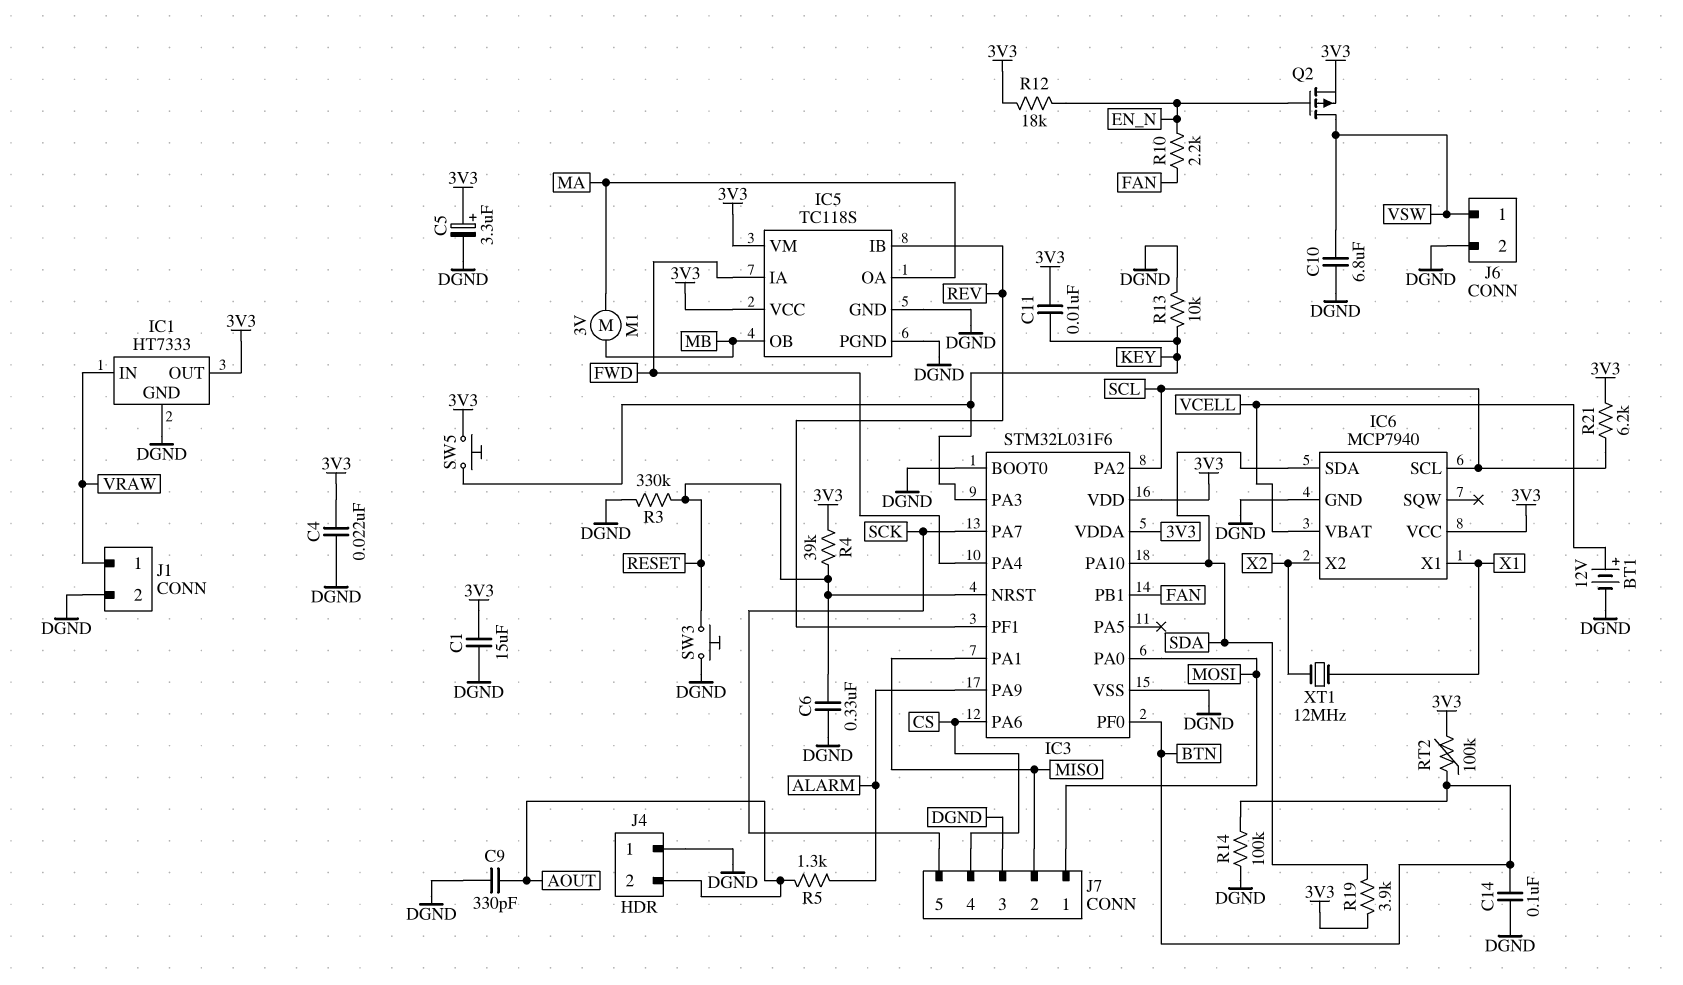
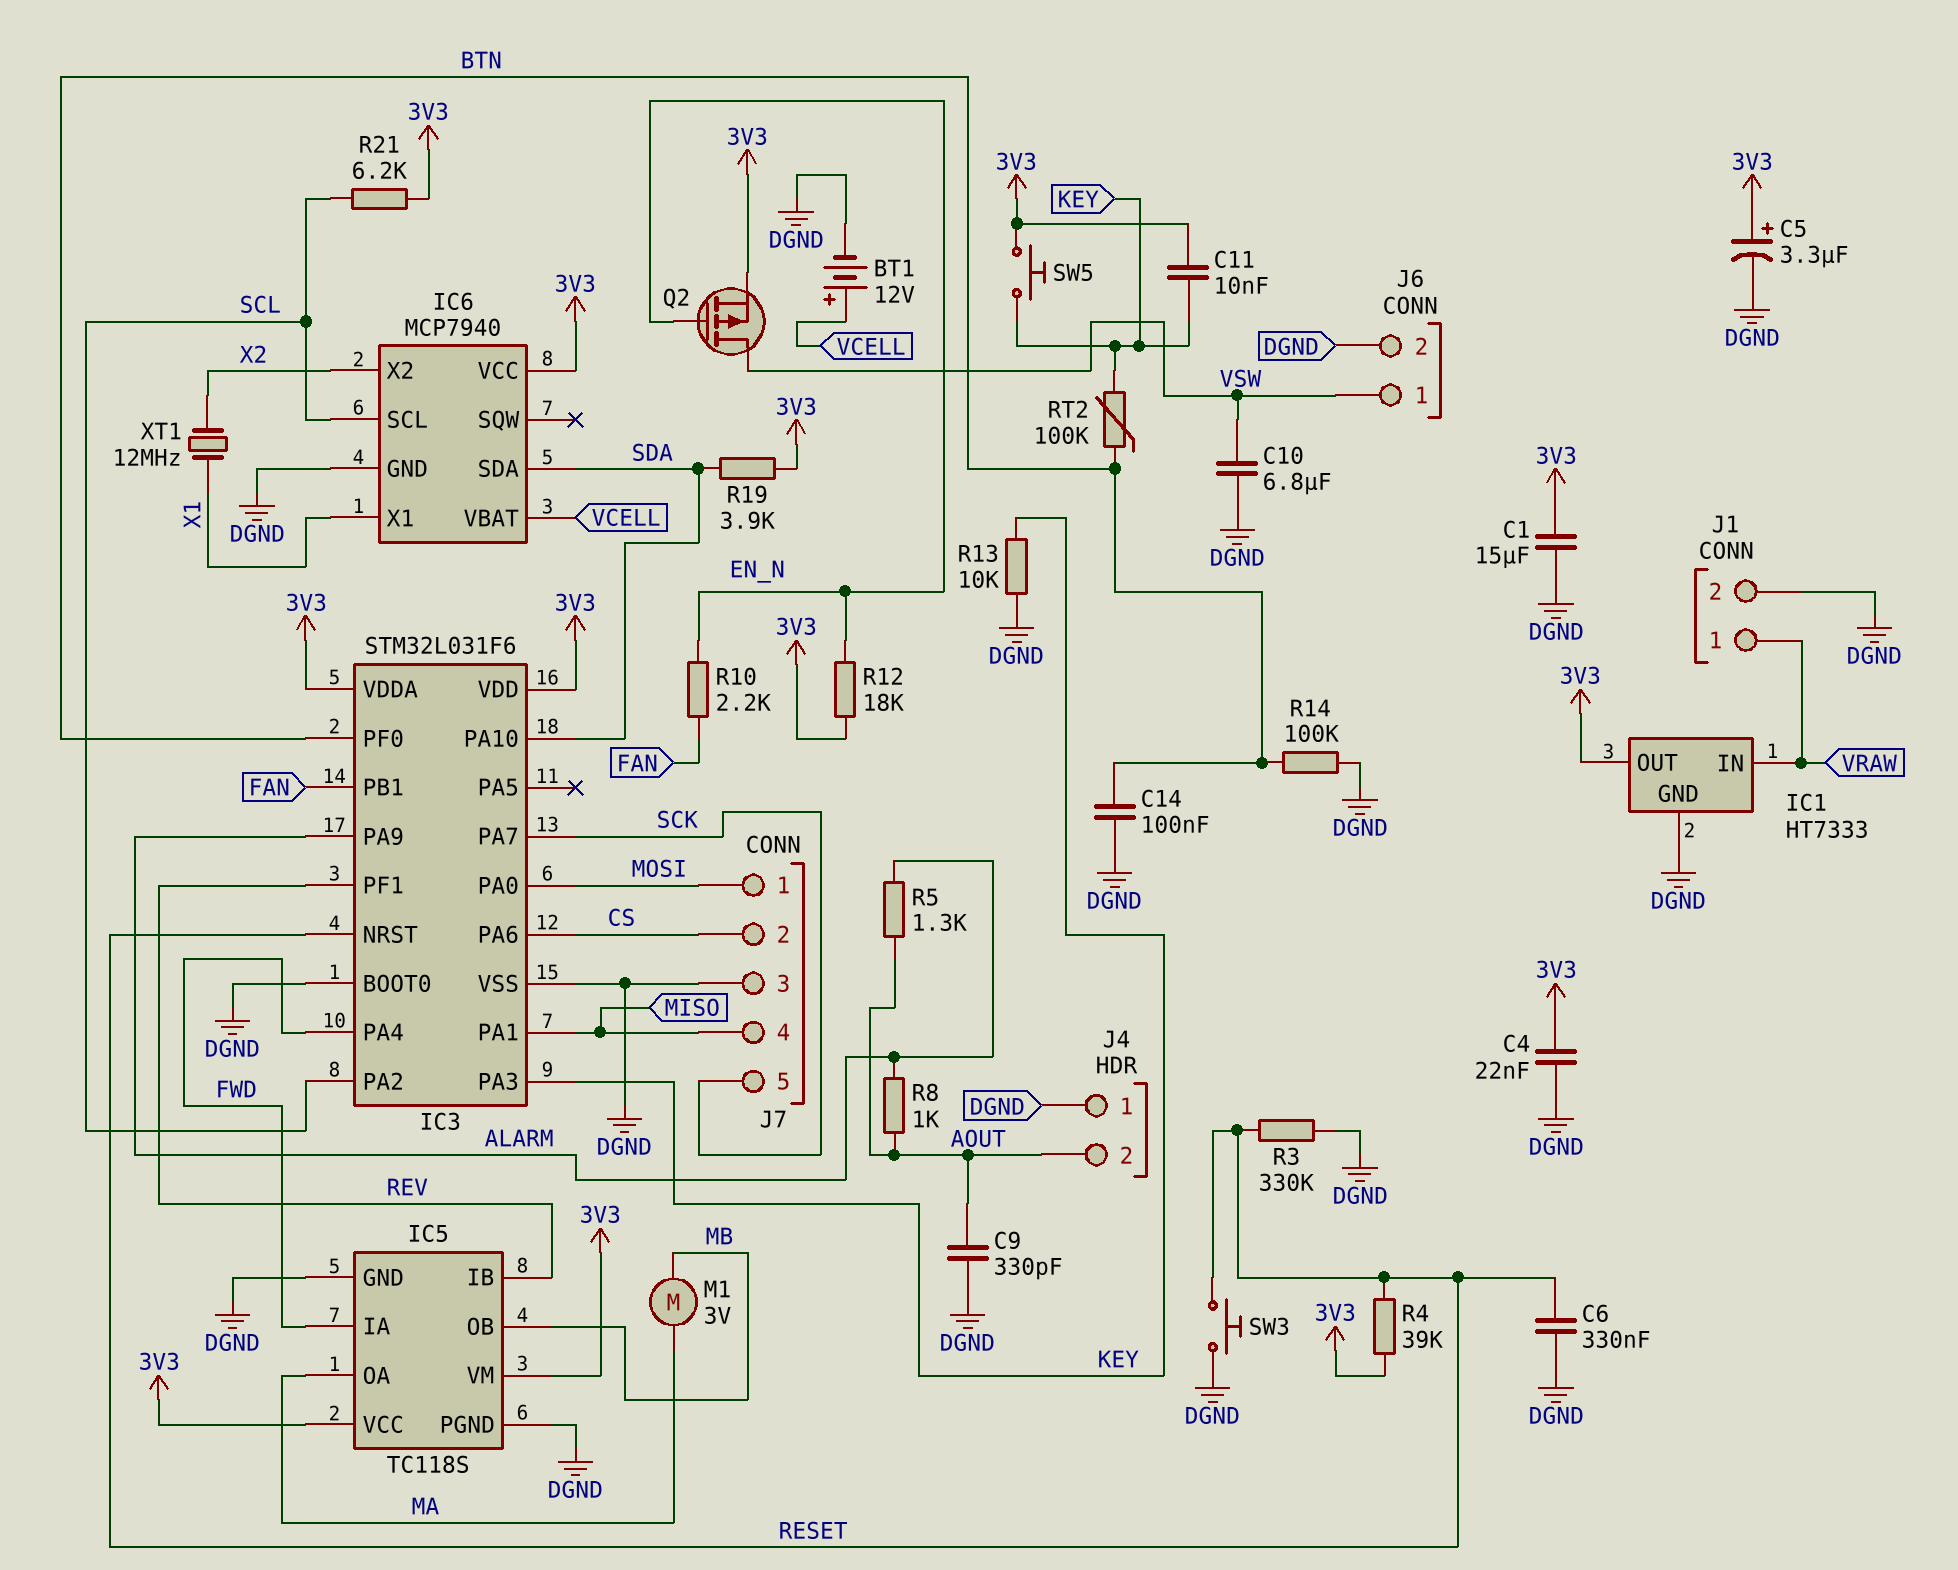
J7 pin 2: MISO -> CS
J7 pin 4: CS -> MISO
R8: none -> 1k (ALARM, AOUT)
RT2: 100k (3V3, BTN) -> 100k (BTN, KEY)

